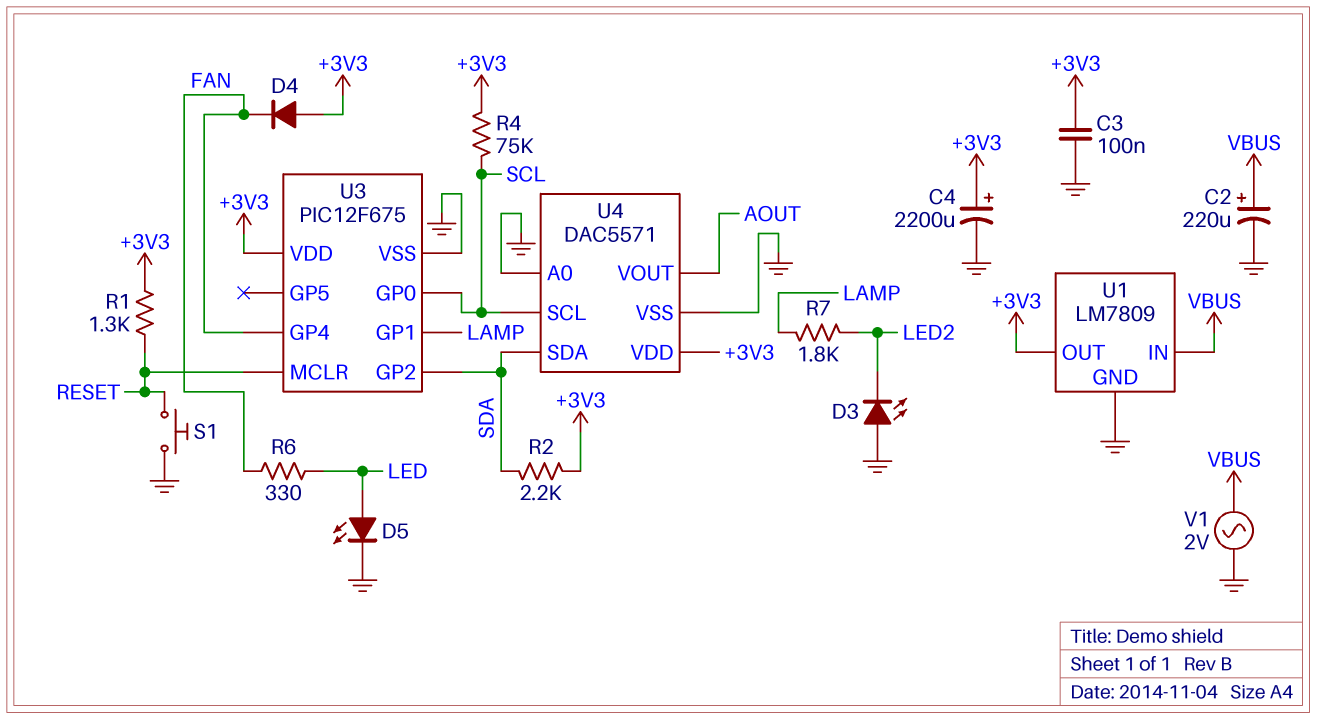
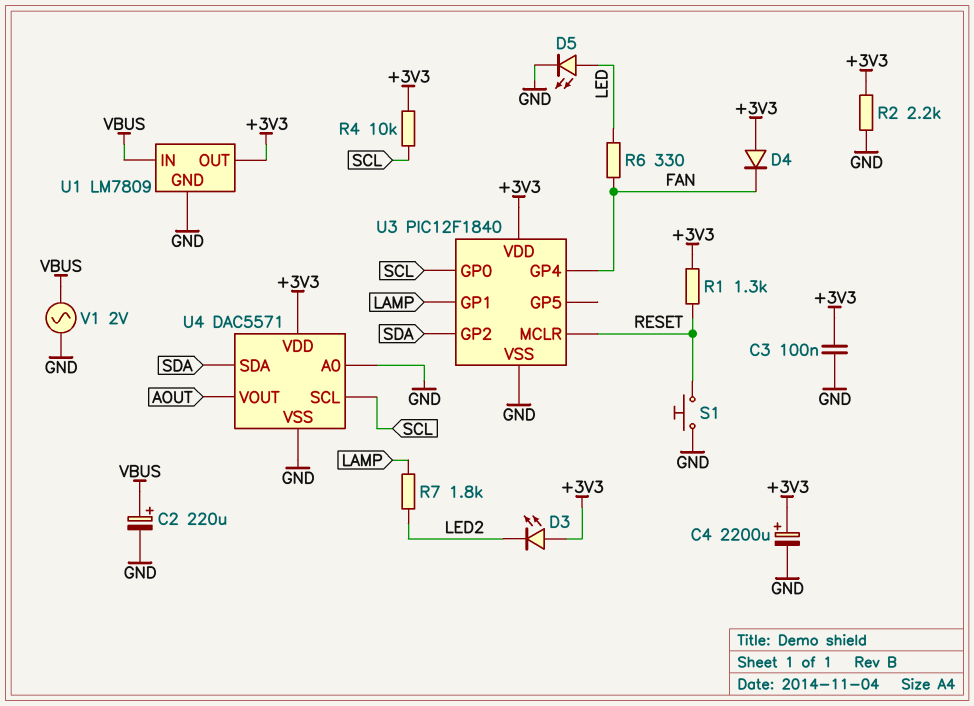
D3: LED (A GND, K LED2) -> LED (A +3V3, K LED2)
R2: 2.2k (+3V3, SDA) -> 2.2k (+3V3, GND)
R4: 75k (+3V3, SCL) -> 10k (+3V3, SCL)
U3: PIC12F675 -> PIC12F1840

